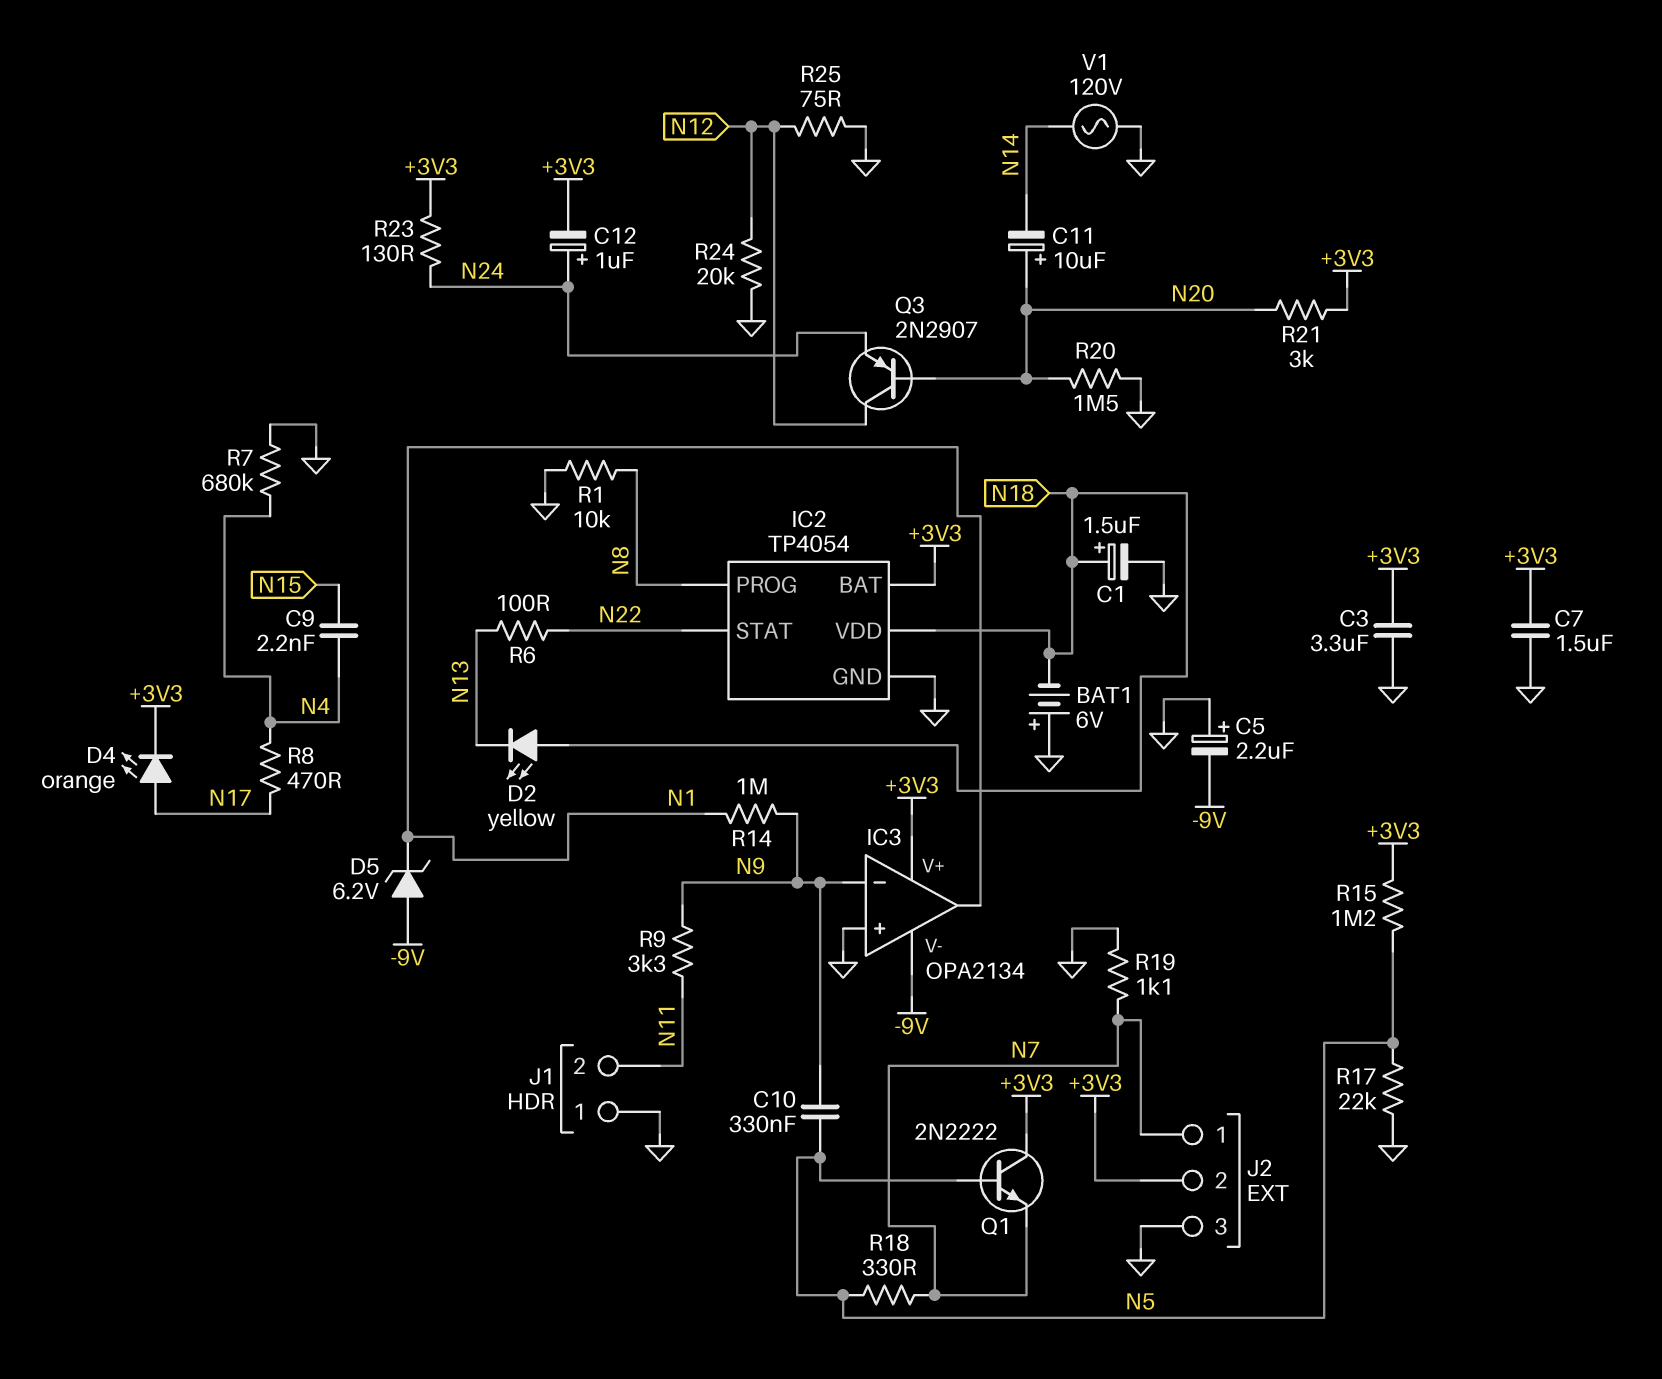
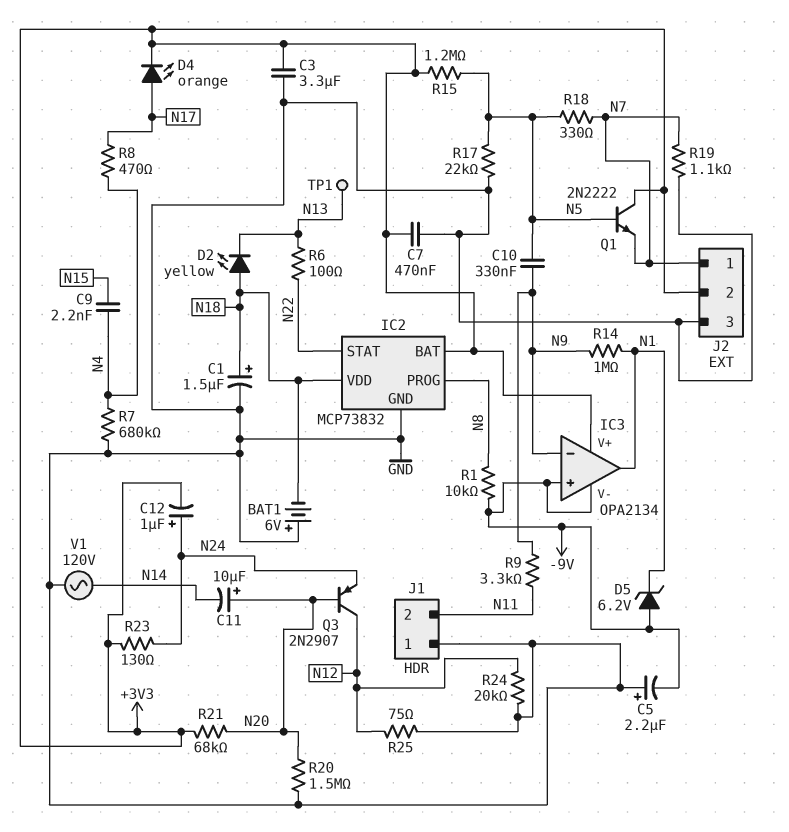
C7: 1.5uF (+3V3, GND) -> 470nF (+3V3, GND)
IC2: TP4054 -> MCP73832
IC3 pin in+: GND -> -9V
R1: 10k (GND, N8) -> 10k (-9V, N8)
R21: 3k (+3V3, N20) -> 68k (+3V3, N20)
TP1: none -> test point (N13)

